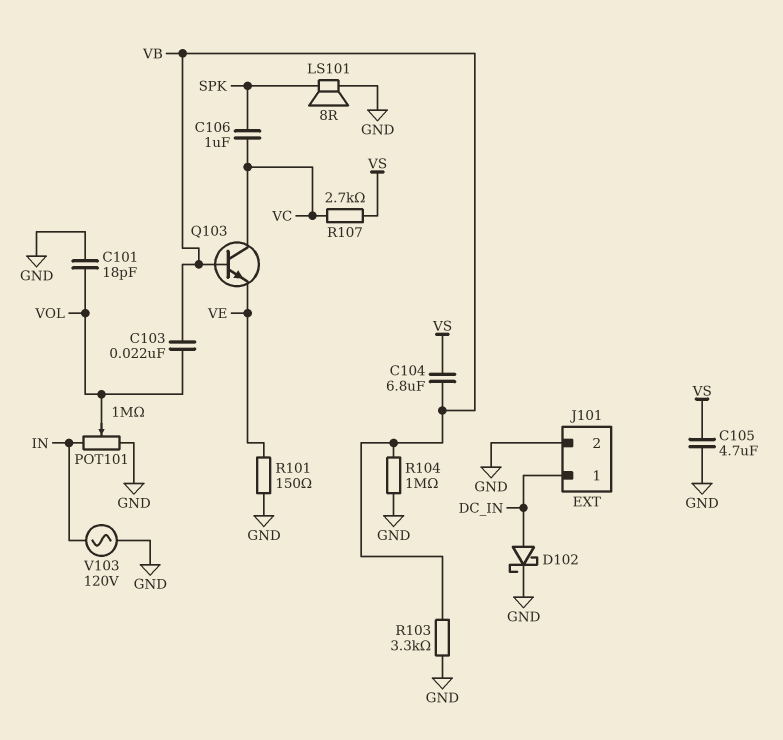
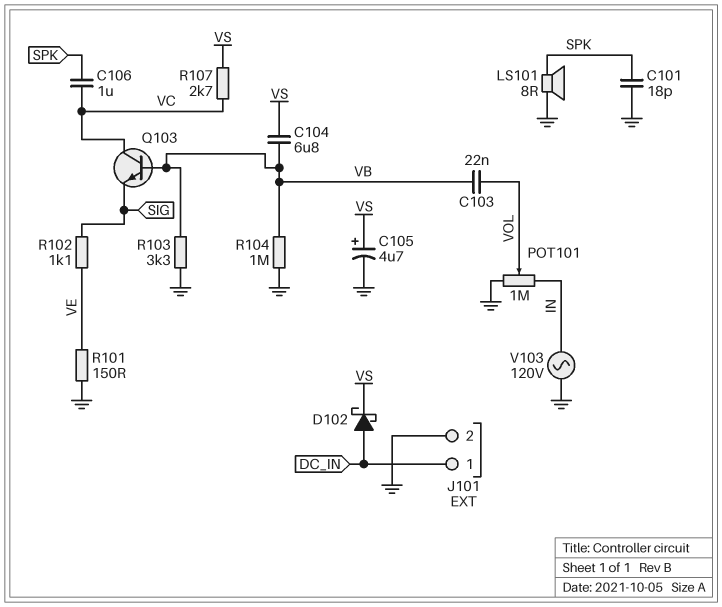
C101: 18pF (GND, VOL) -> 18pF (GND, SPK)
C105: 4.7uF (GND, VS) -> 4.7uF (plus VS, minus GND)
D102: schottky (A DC_IN, K GND) -> schottky (A DC_IN, K VS)
Q103: NPN (B VB, C VC, E VE) -> NPN (B VB, C VC, E SIG)
R102: none -> 1.1k (SIG, VE)

